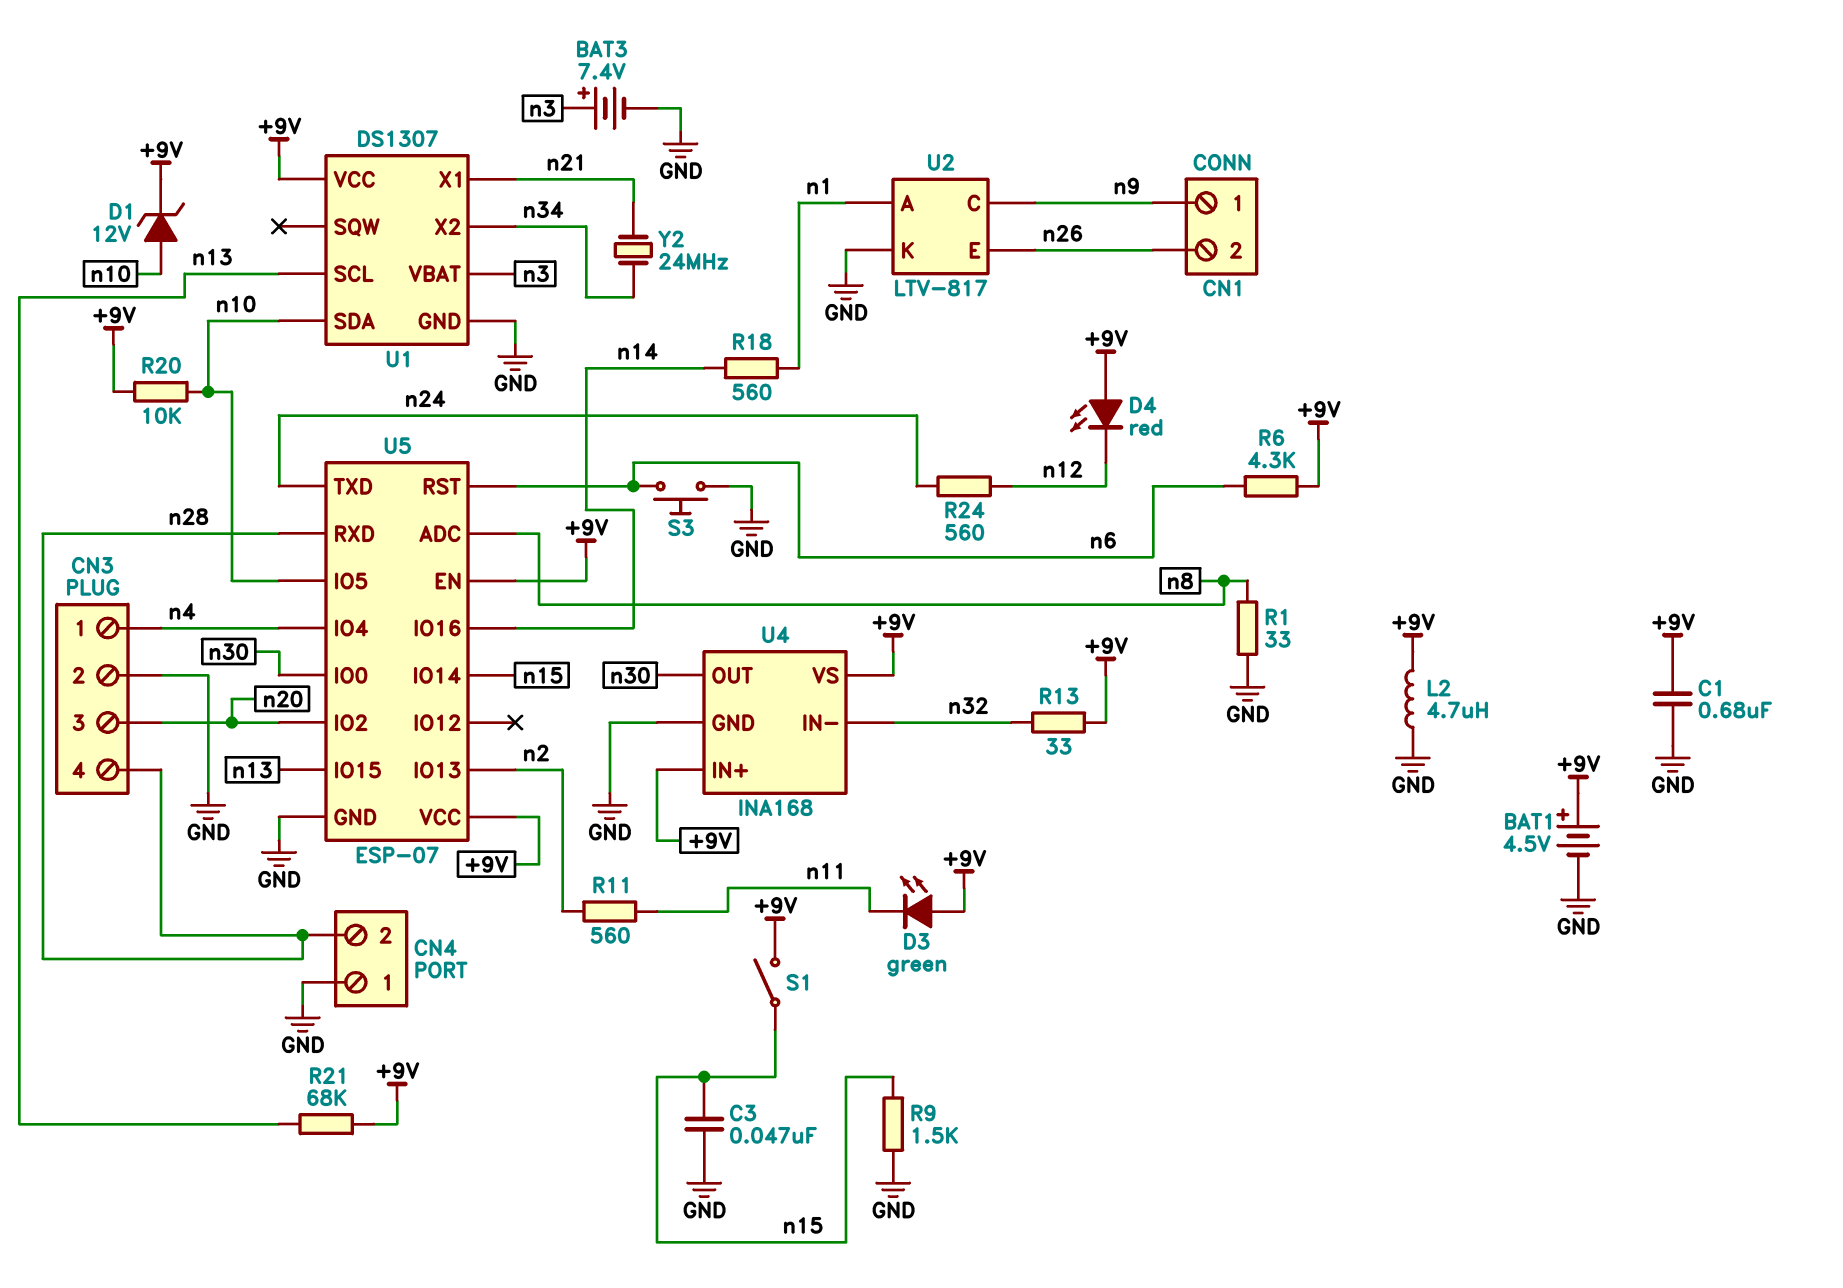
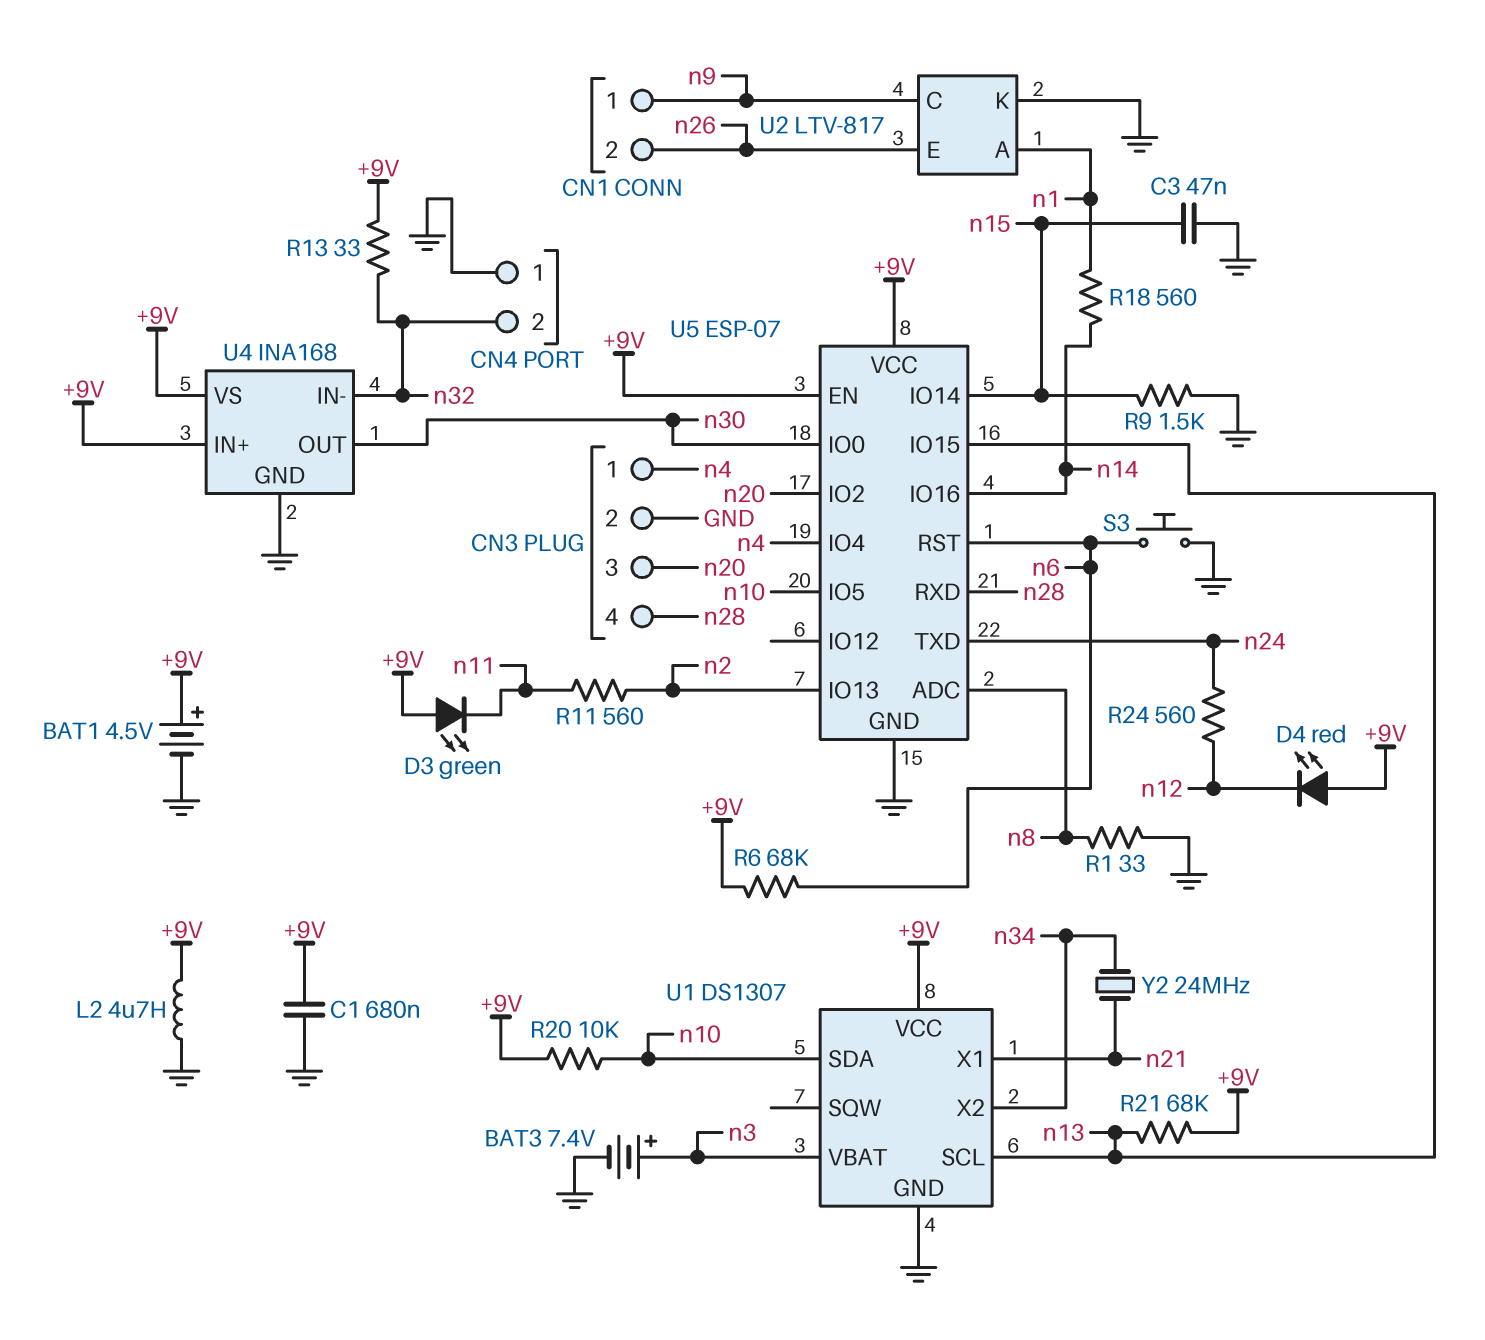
CN4 pin 2: n28 -> n32
D1: zener 12V (A n10, K +9V) -> none
R6: 4.3k (+9V, n6) -> 68k (+9V, n6)
S1: switch (+9V, n15) -> none

